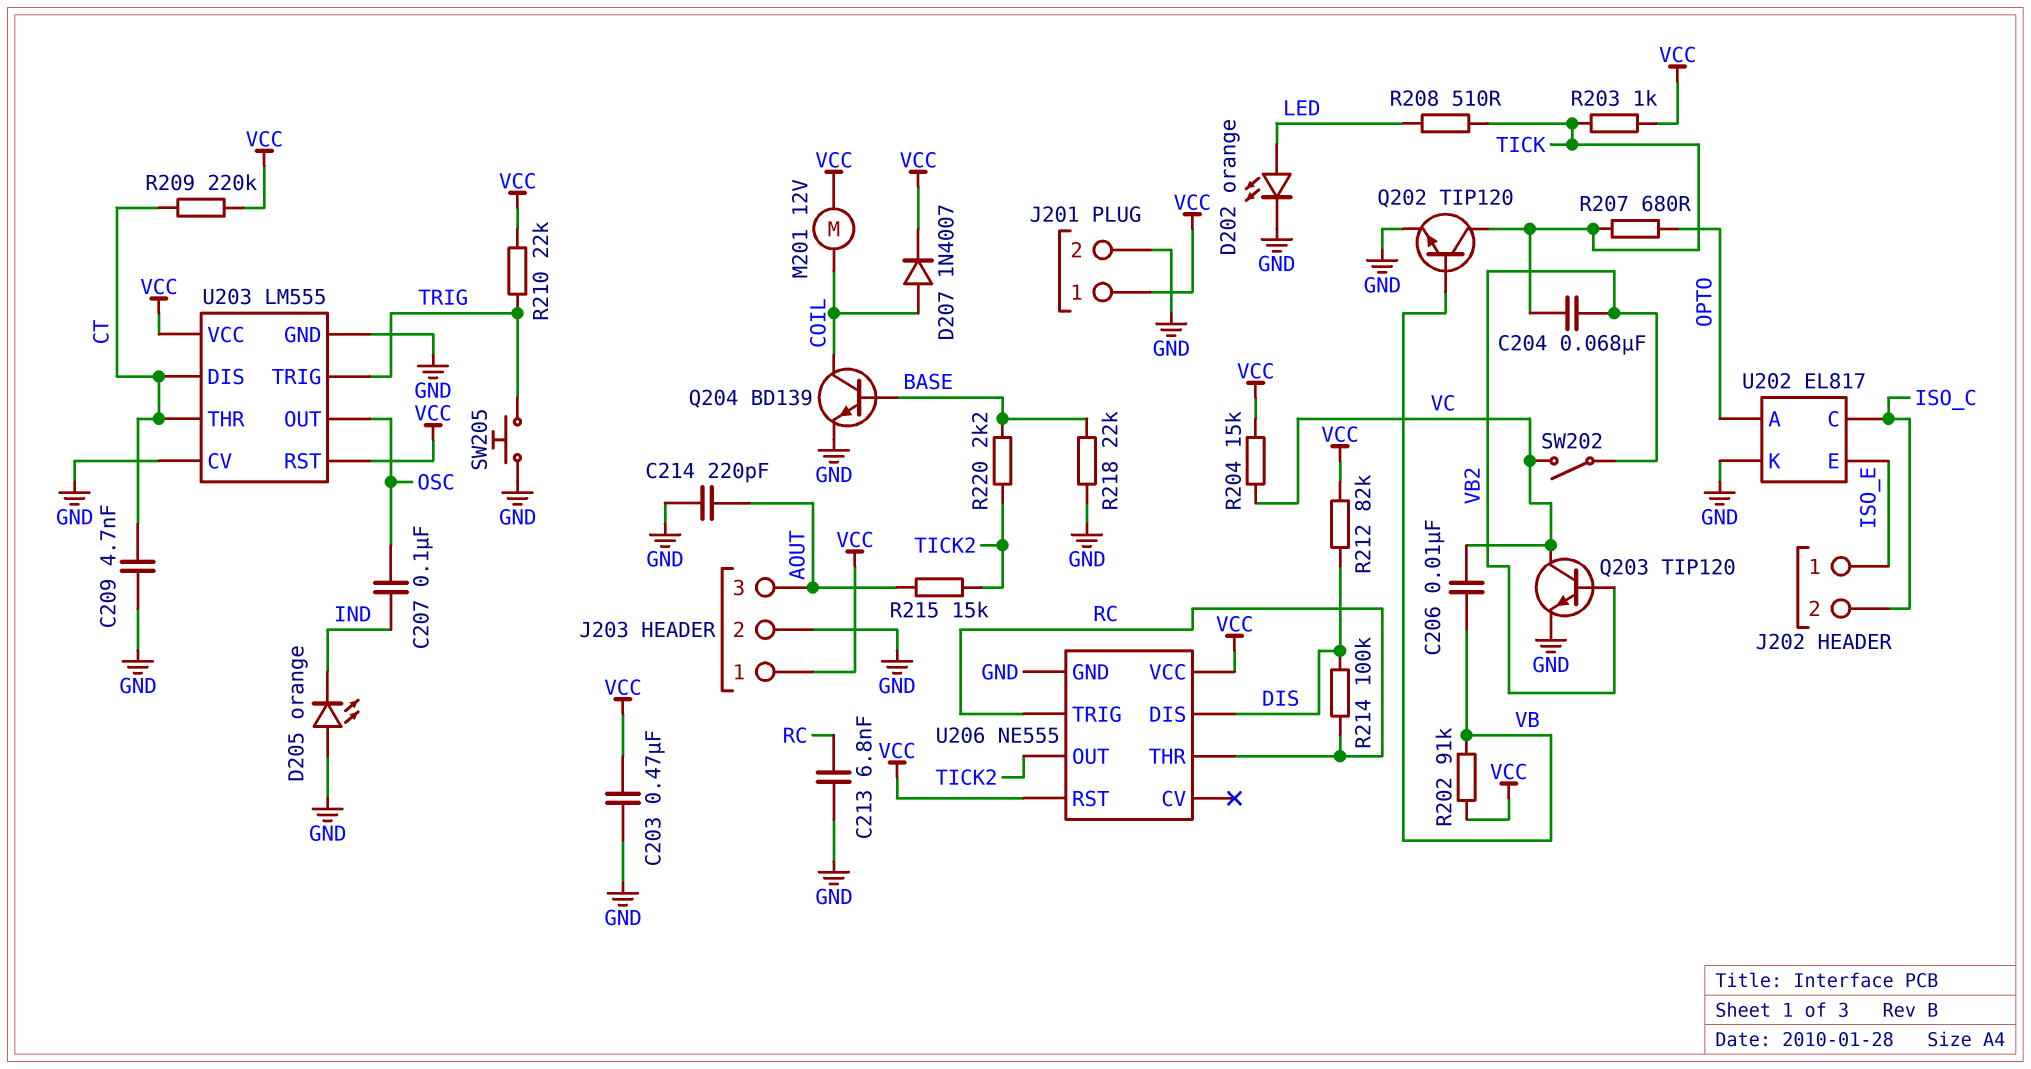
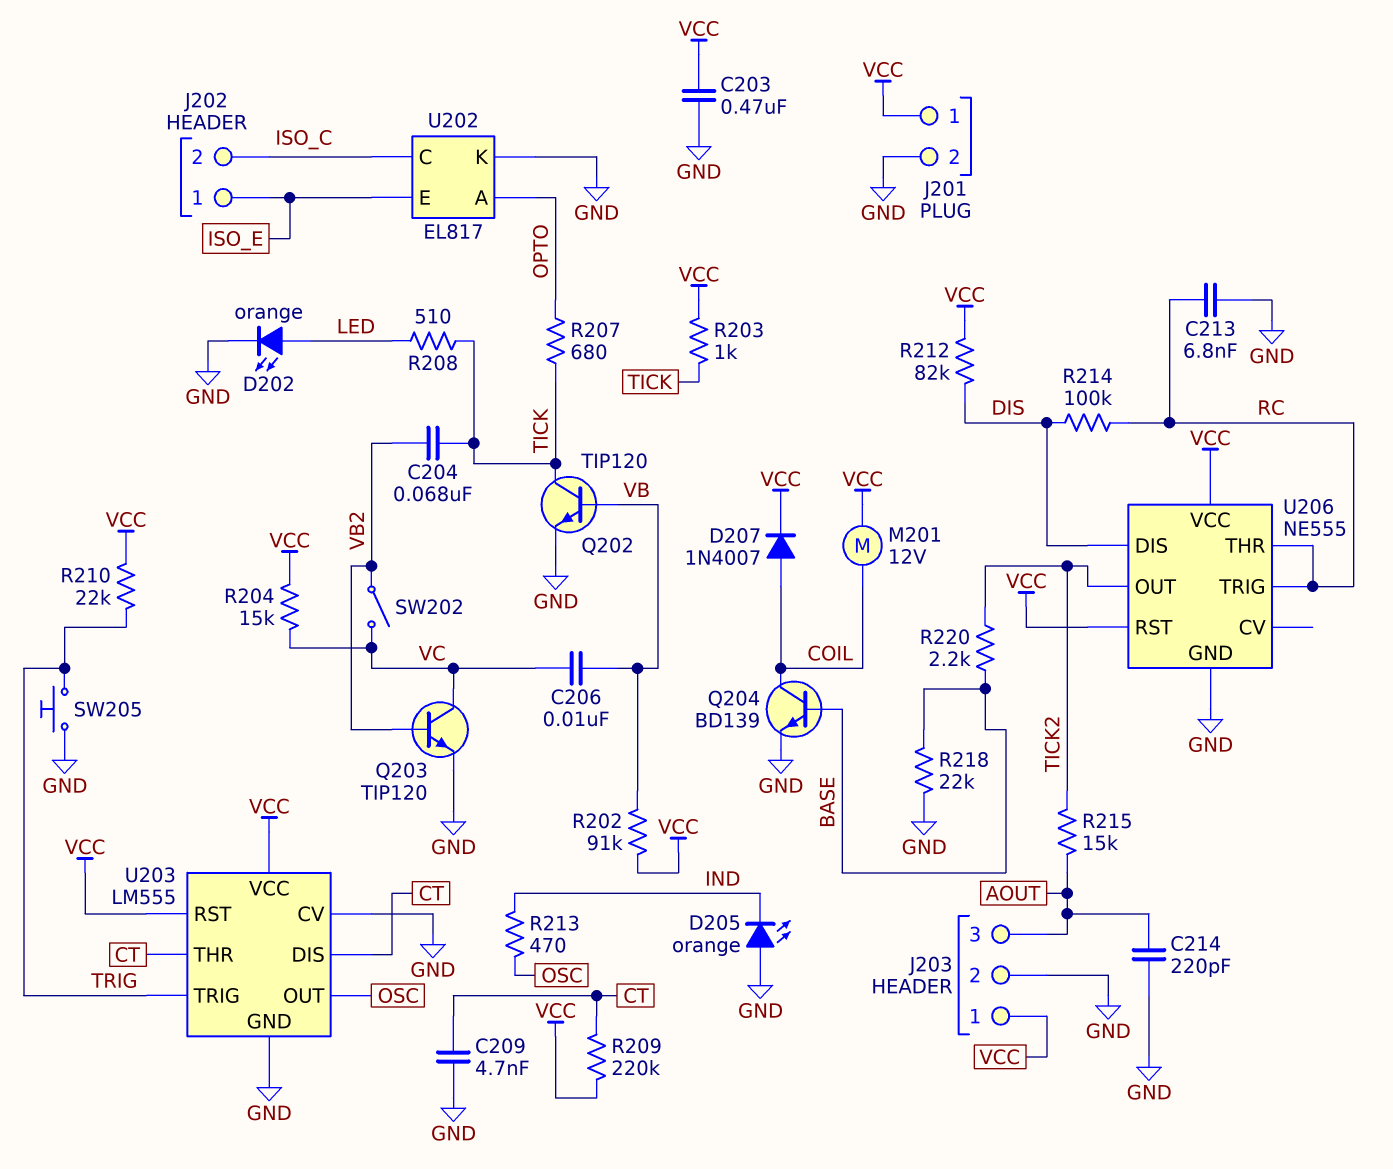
C207: 100nF (IND, OSC) -> none
R213: none -> 470 (IND, OSC)

